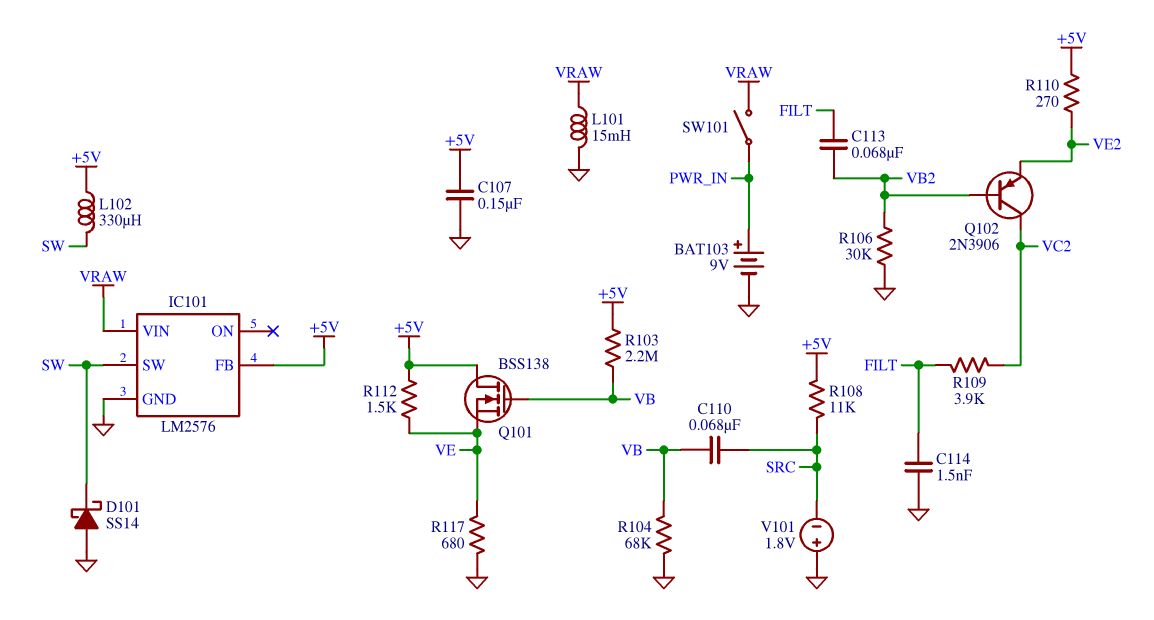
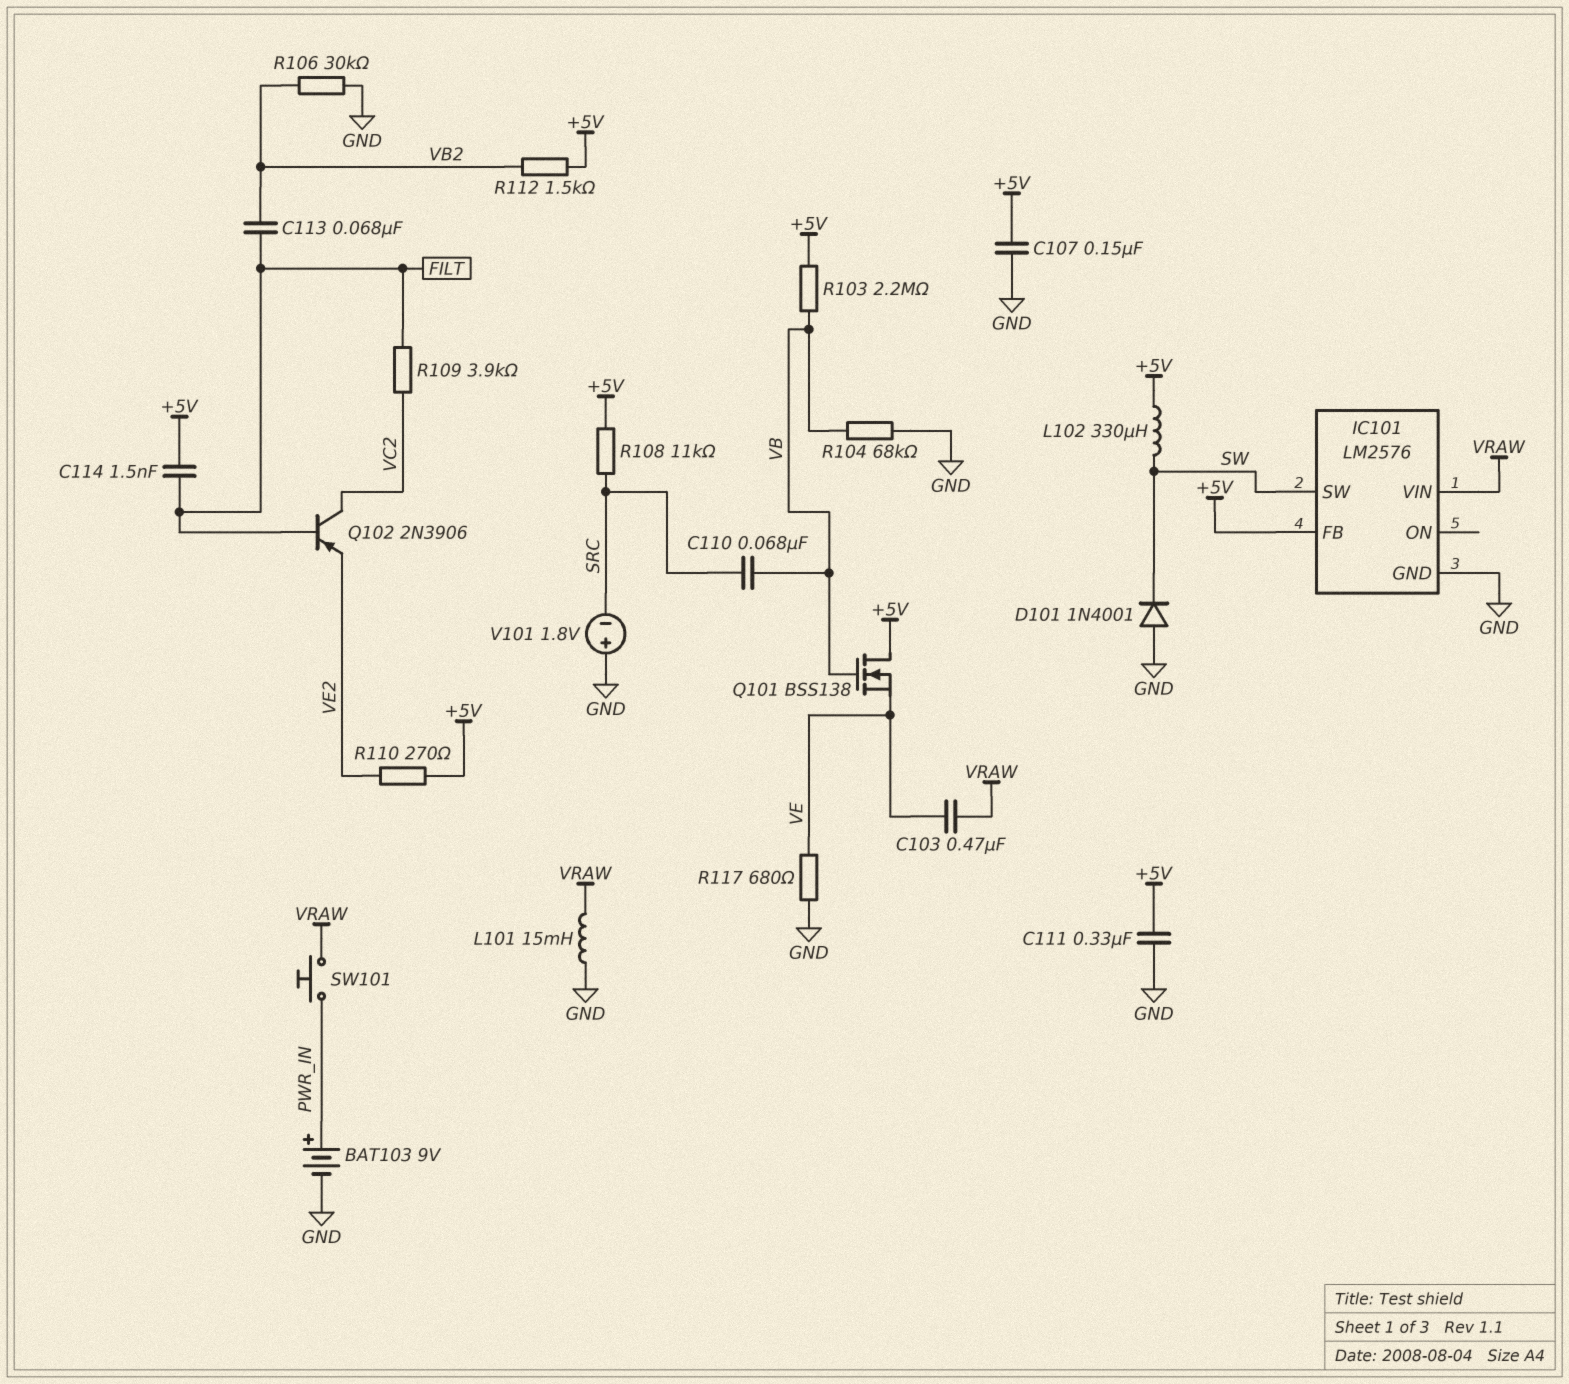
C103: none -> 470nF (VE, VRAW)
C111: none -> 330nF (+5V, GND)
C114: 1.5nF (FILT, GND) -> 1.5nF (+5V, FILT)
D101: schottky SS14 (A GND, K SW) -> diode 1N4001 (A GND, K SW)
Q102: PNP 2N3906 (B VB2, C VC2, E VE2) -> PNP 2N3906 (B FILT, C VC2, E VE2)
R112: 1.5k (+5V, VE) -> 1.5k (+5V, VB2)
SW101: switch (PWR_IN, VRAW) -> button (PWR_IN, VRAW)

